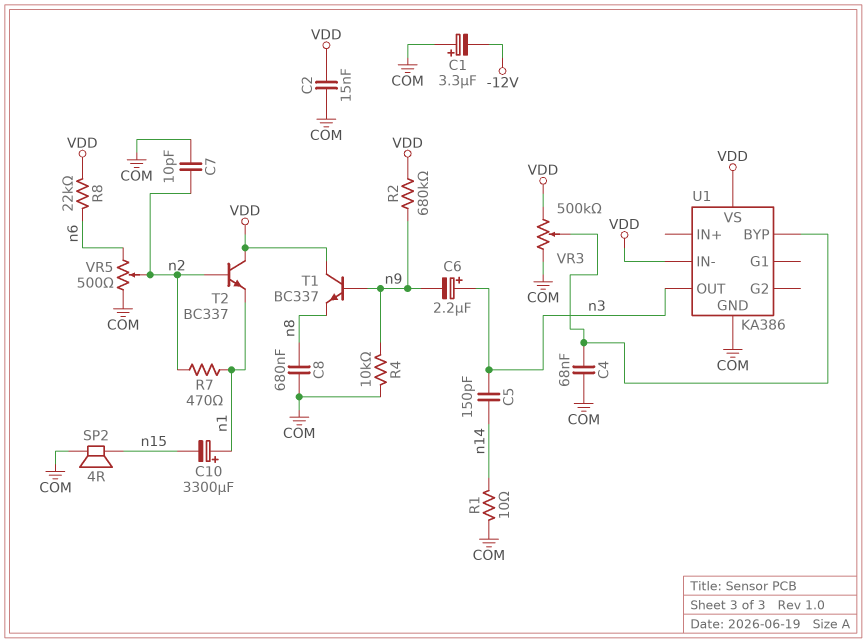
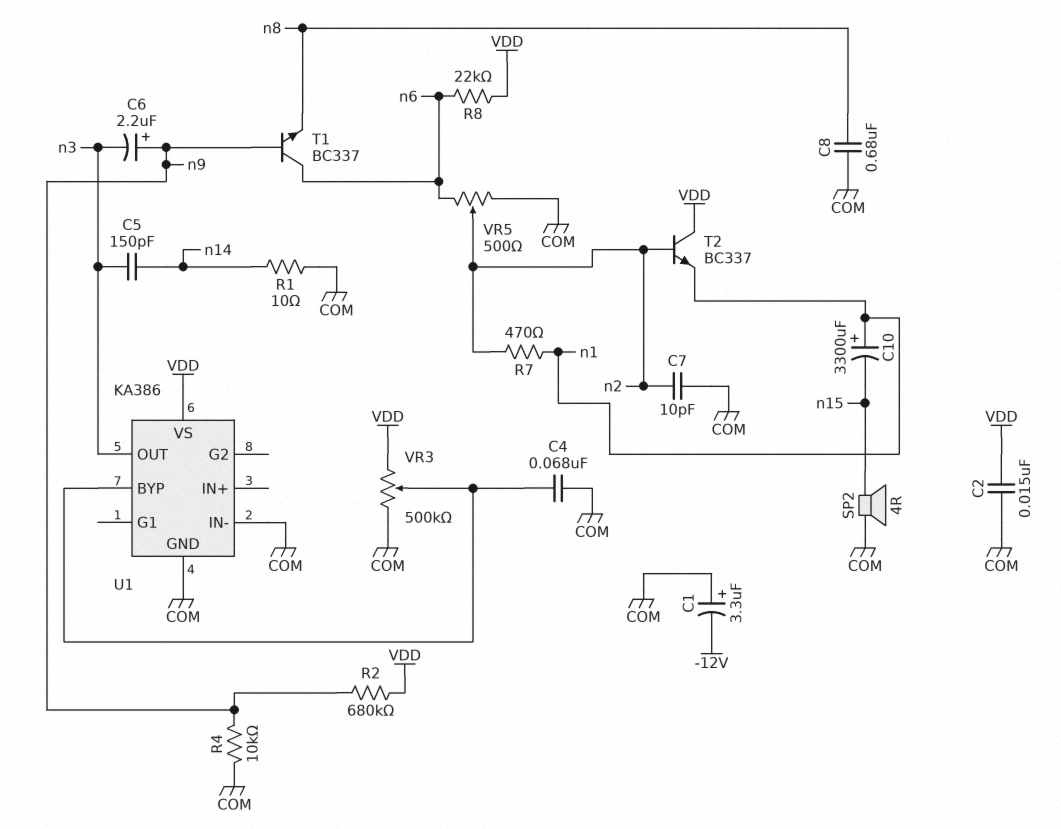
C6: 2.2uF (plus n3, minus n9) -> 2.2uF (plus n9, minus n3)
T1: NPN BC337 (B n9, C VDD, E n8) -> NPN BC337 (B n9, C n6, E n8)
U1 pin IN-: VDD -> COM

